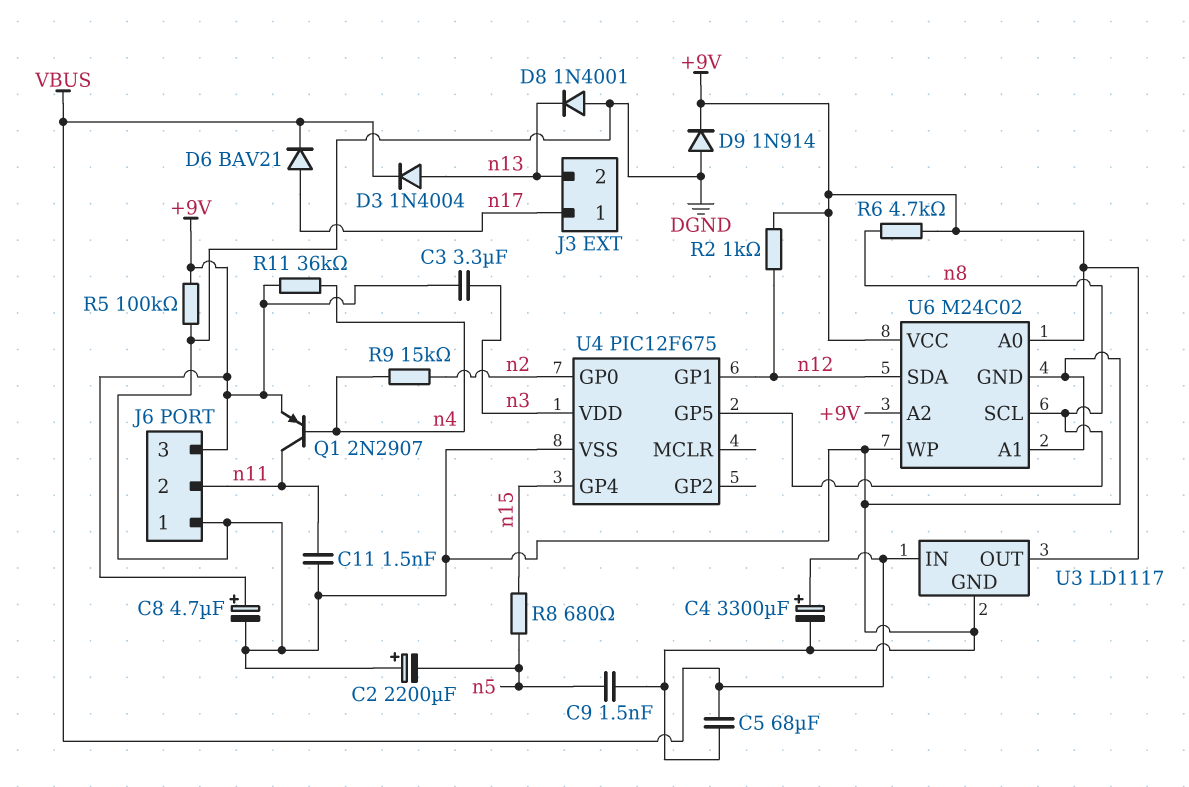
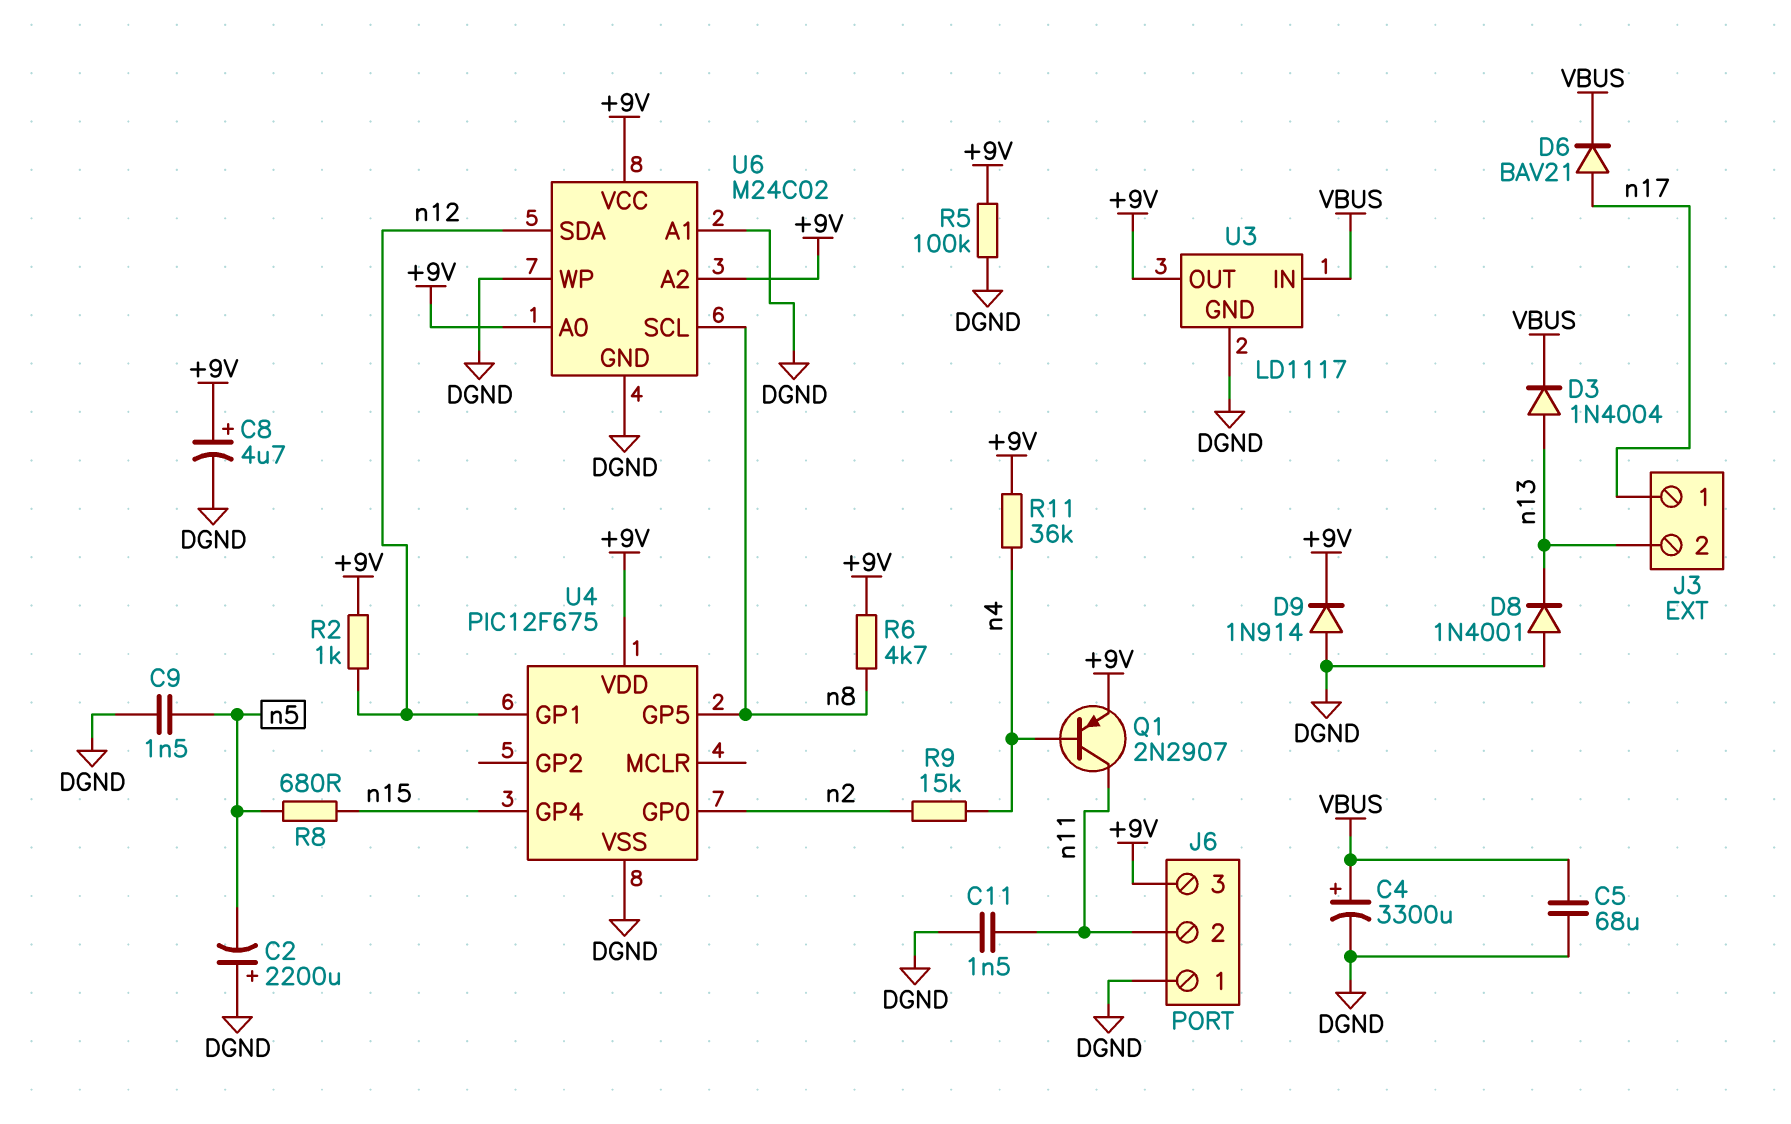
C3: 3.3uF (+9V, n3) -> none
U4 pin VDD: n3 -> +9V

